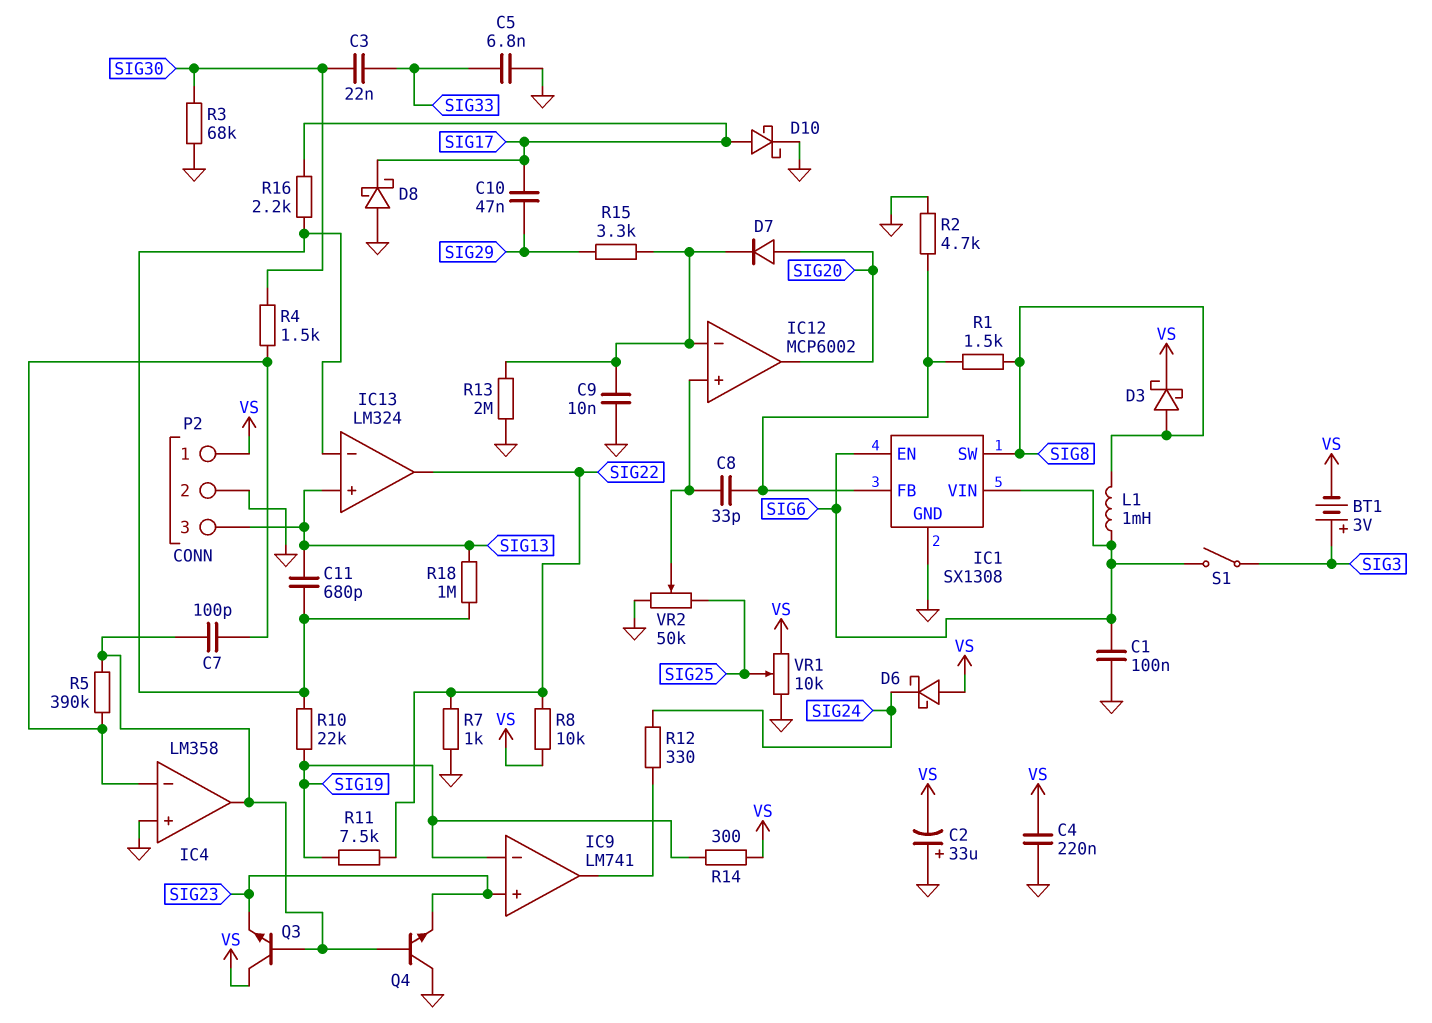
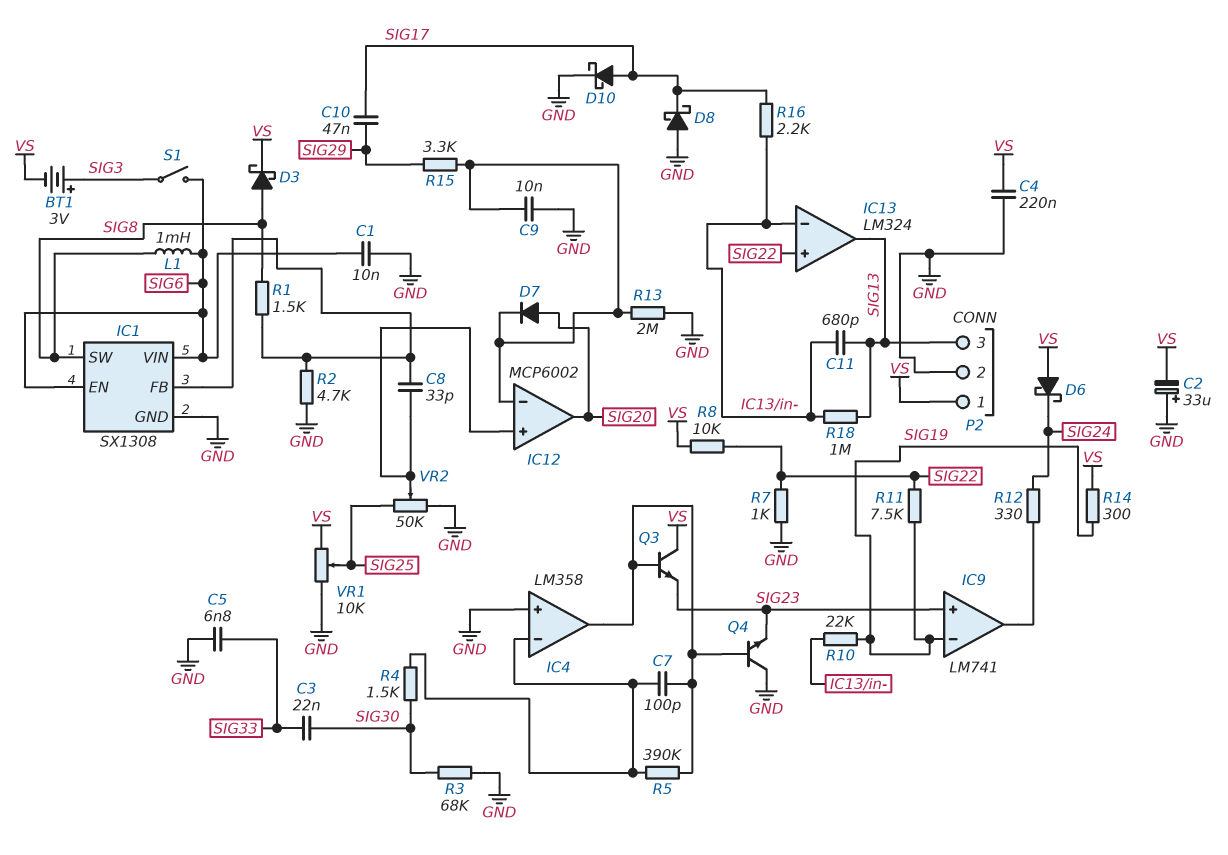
C1: 100nF (GND, SIG6) -> 10nF (GND, SIG6)
IC13 pin in+: SIG13 -> SIG22
IC13 pin out: SIG22 -> SIG13

